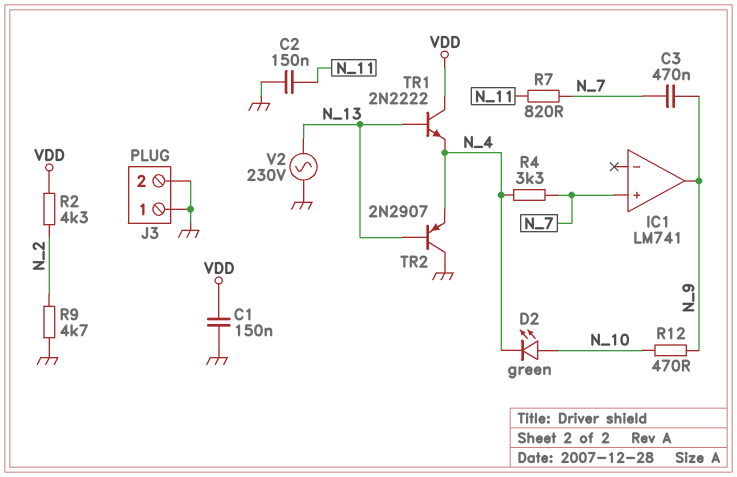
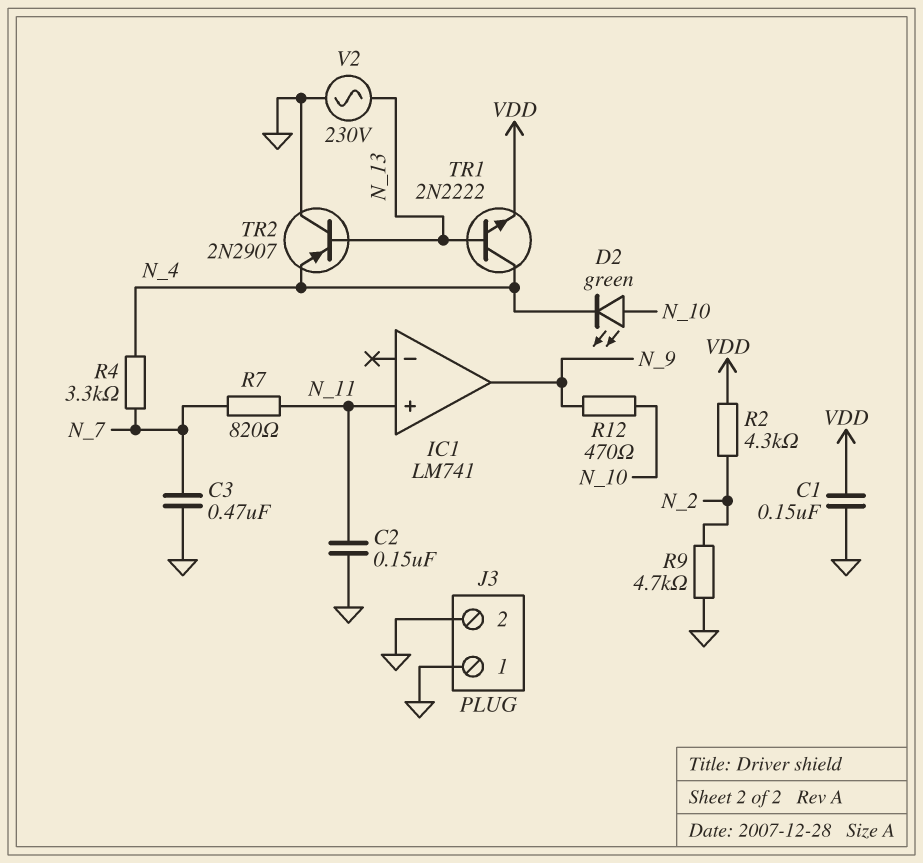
C3: 470nF (N_7, N_9) -> 470nF (GND, N_7)
IC1 pin in+: N_7 -> N_11
TR1: NPN 2N2222 (B N_13, C VDD, E N_4) -> NPN 2N2222 (B N_13, C N_4, E VDD)

